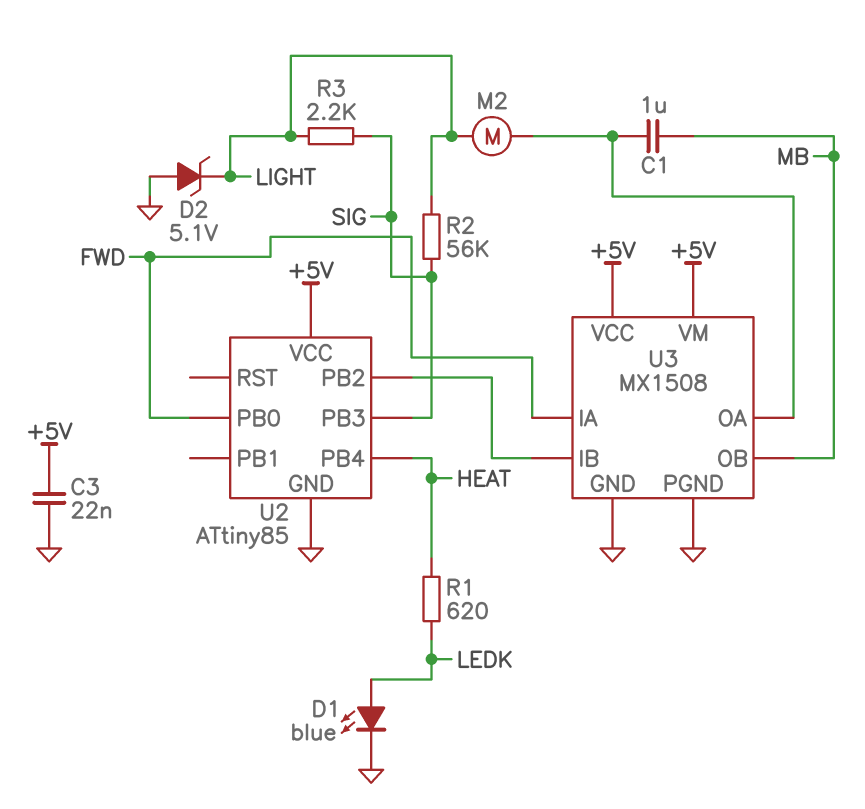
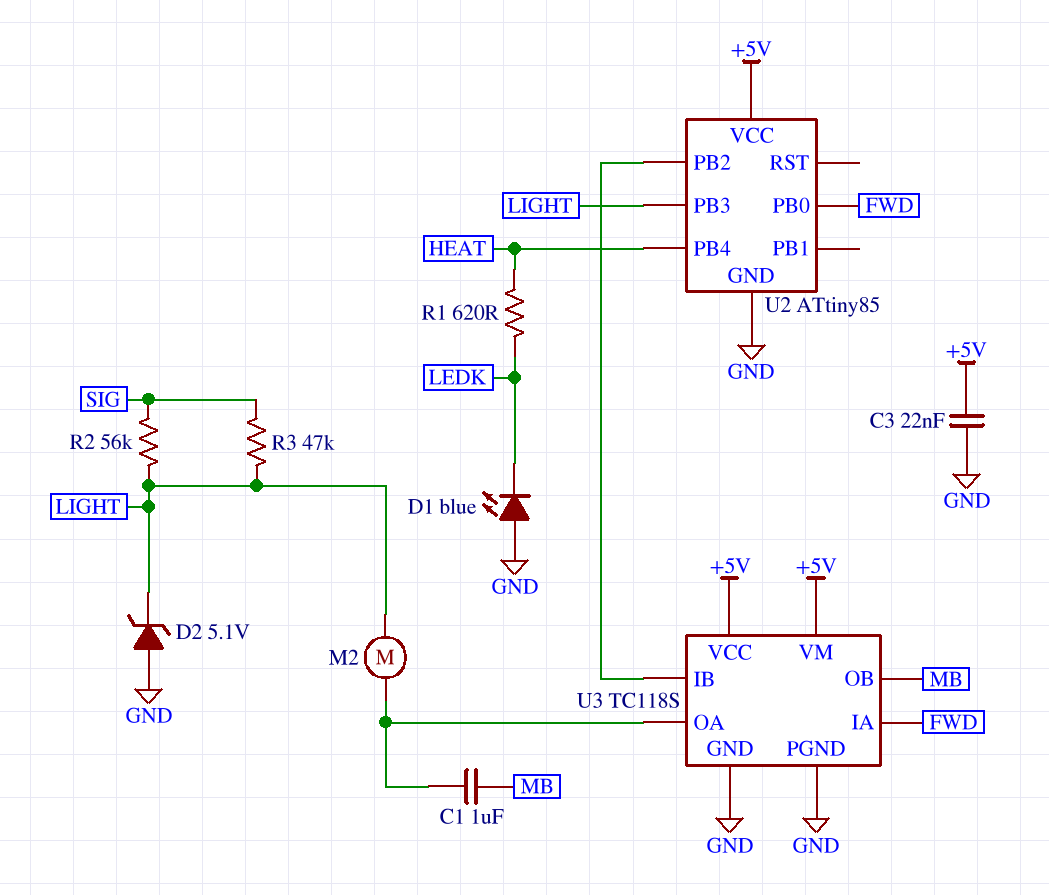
D1: LED blue (A LEDK, K GND) -> LED blue (A GND, K LEDK)
R3: 2.2k (LIGHT, SIG) -> 47k (LIGHT, SIG)
U2 pin PB3: SIG -> LIGHT
U3: MX1508 -> TC118S

